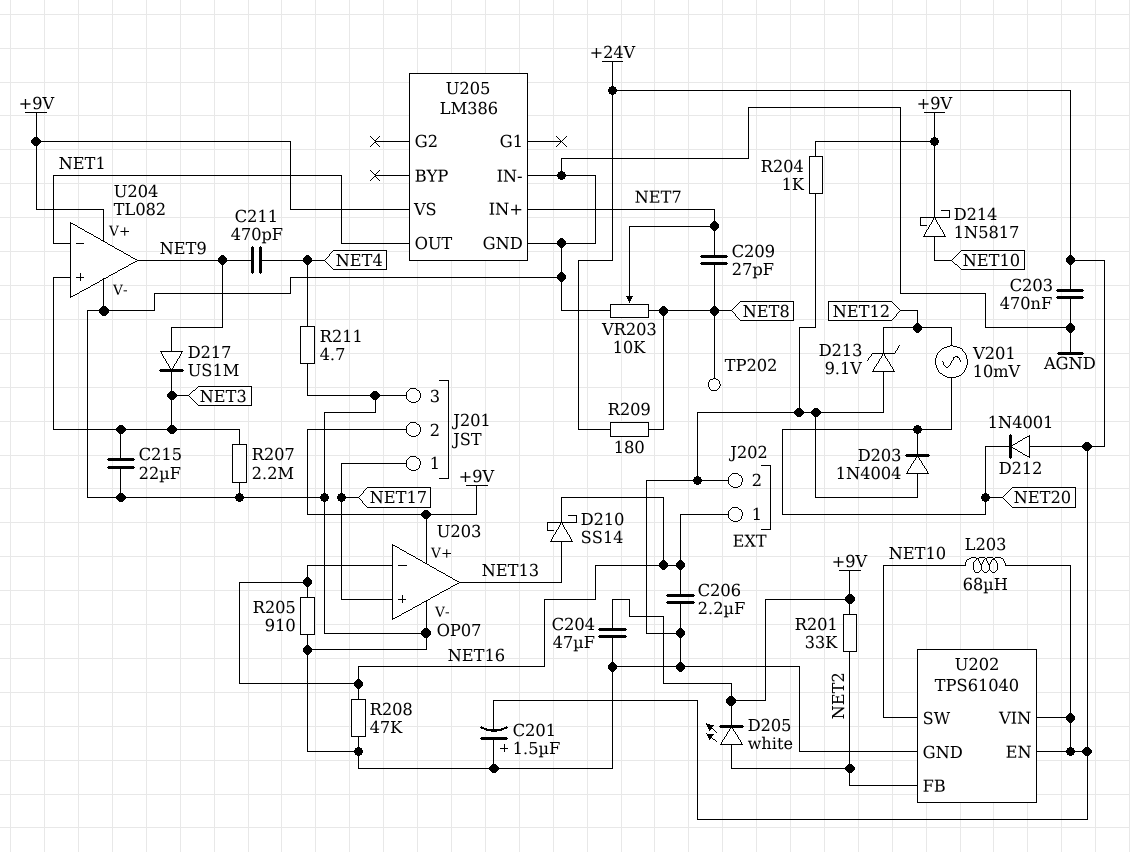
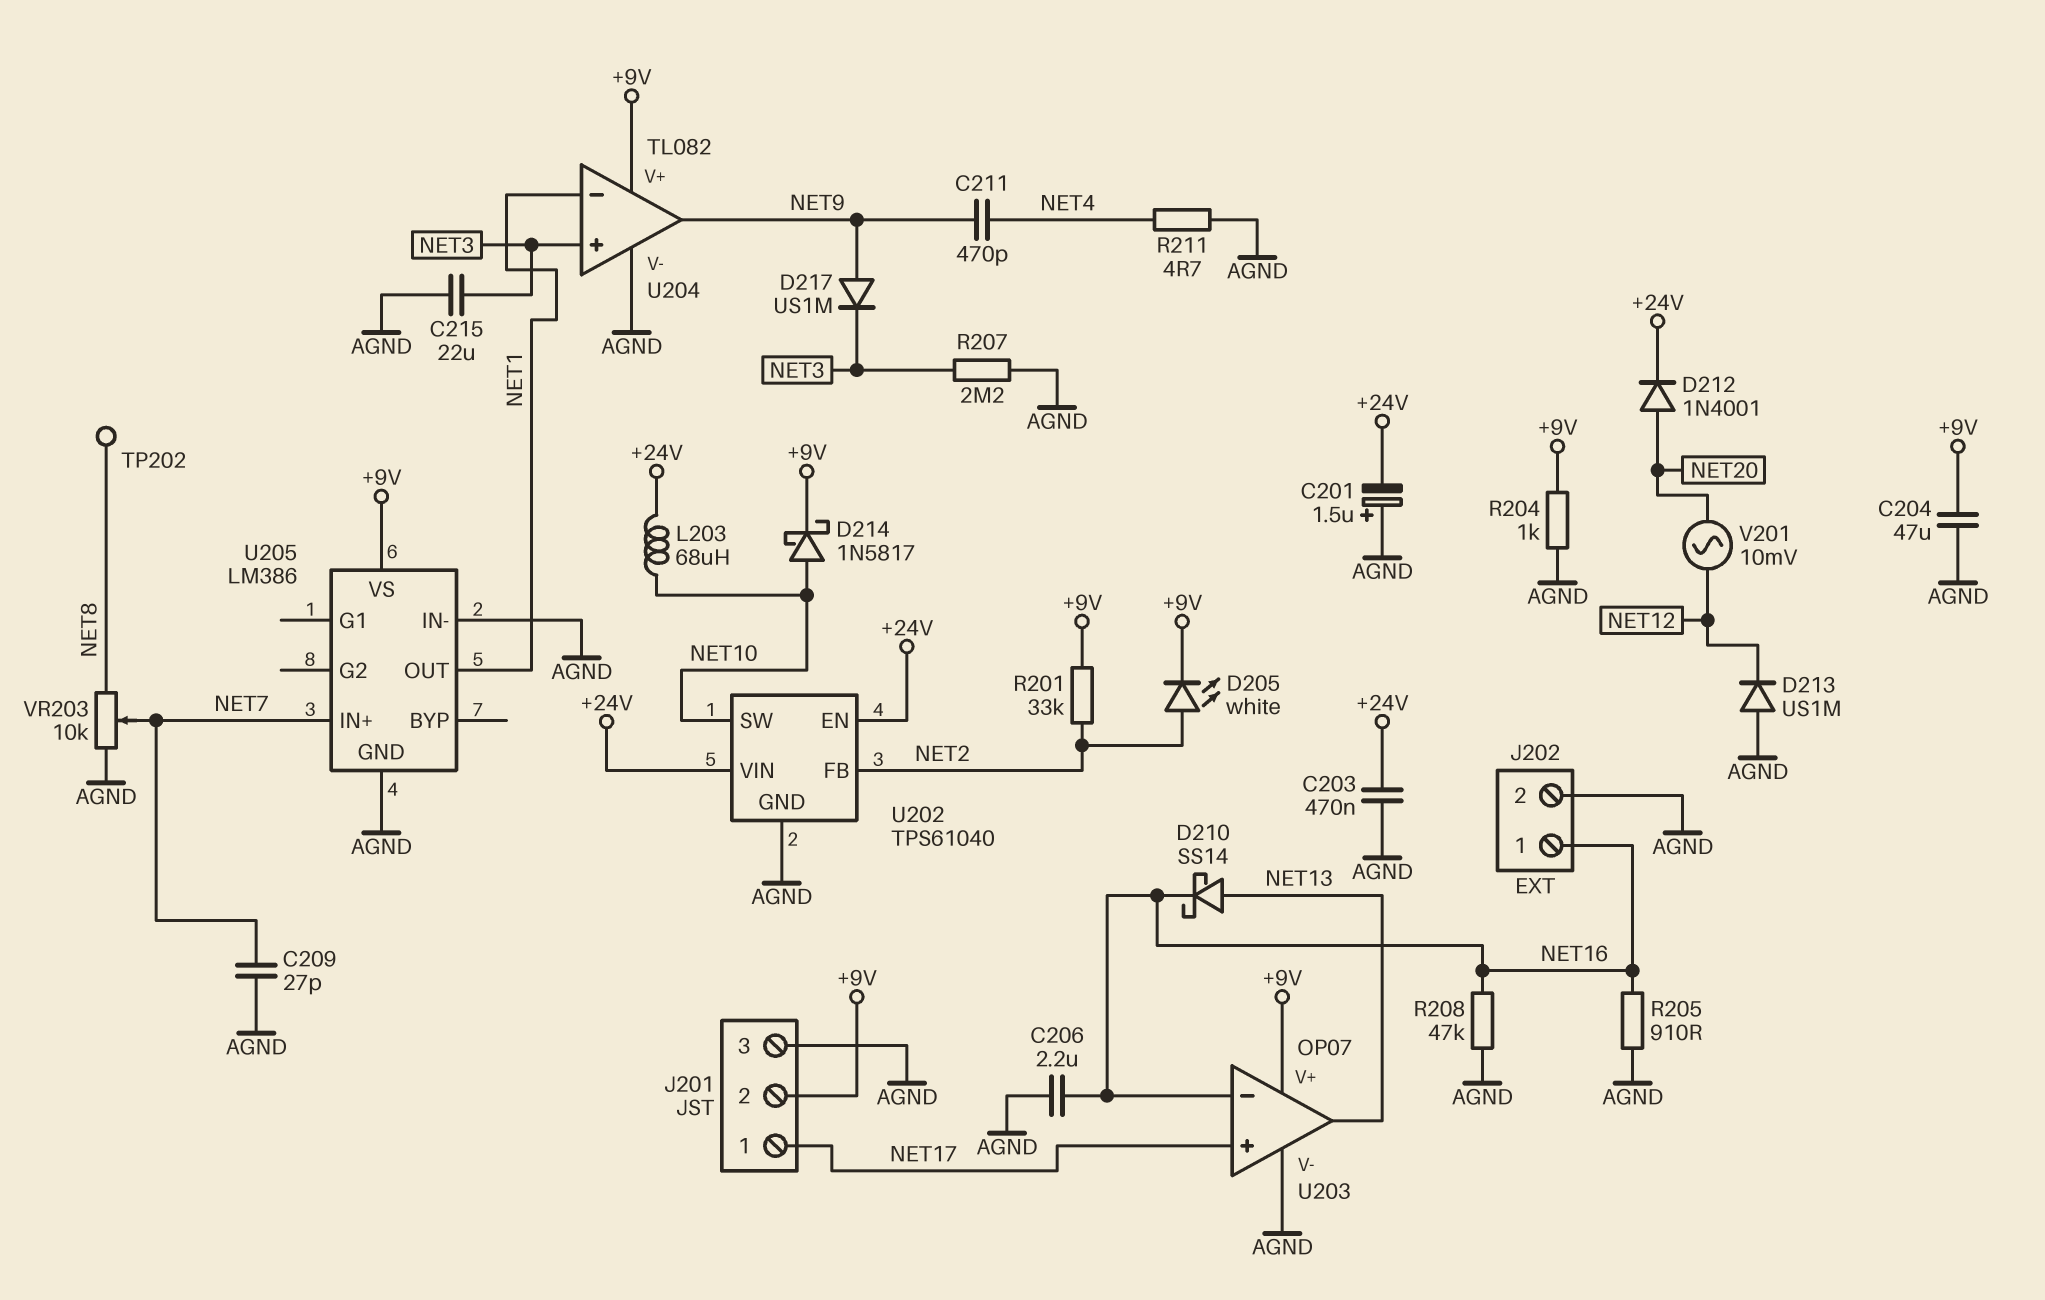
C209: 27pF (NET7, NET8) -> 27pF (AGND, NET7)
D203: diode 1N4004 (A AGND, K NET20) -> none
D212: diode 1N4001 (A +24V, K NET20) -> diode 1N4001 (A NET20, K +24V)
D213: zener 9.1V (A AGND, K NET12) -> diode US1M (A AGND, K NET12)
R209: 180 (+24V, NET8) -> none

